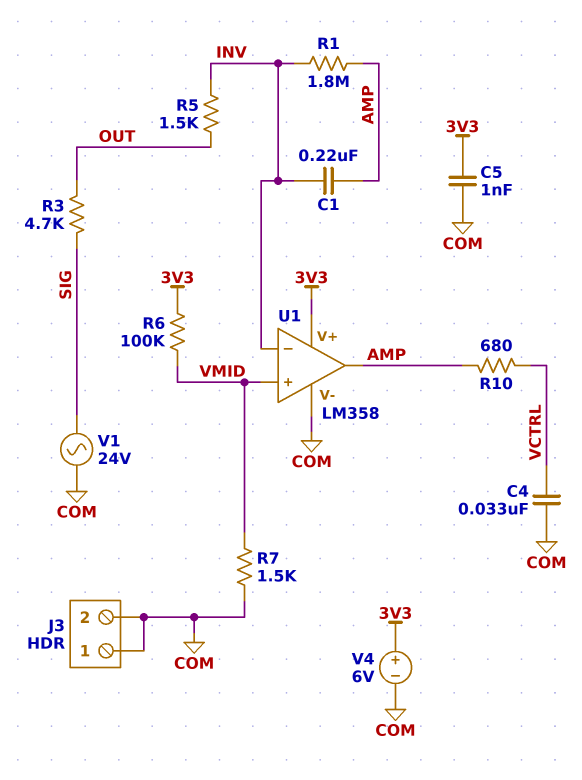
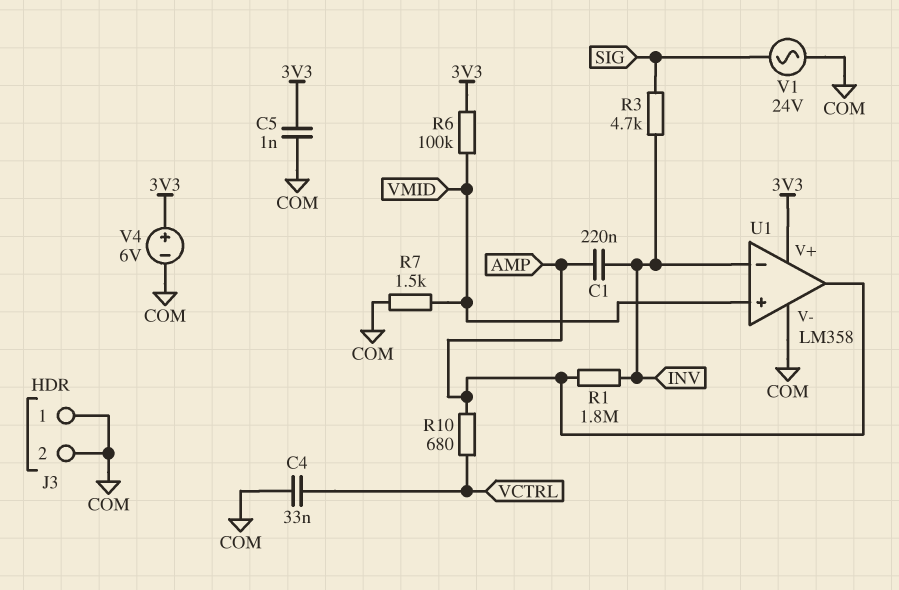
R3: 4.7k (OUT, SIG) -> 4.7k (INV, SIG)
R5: 1.5k (INV, OUT) -> none

